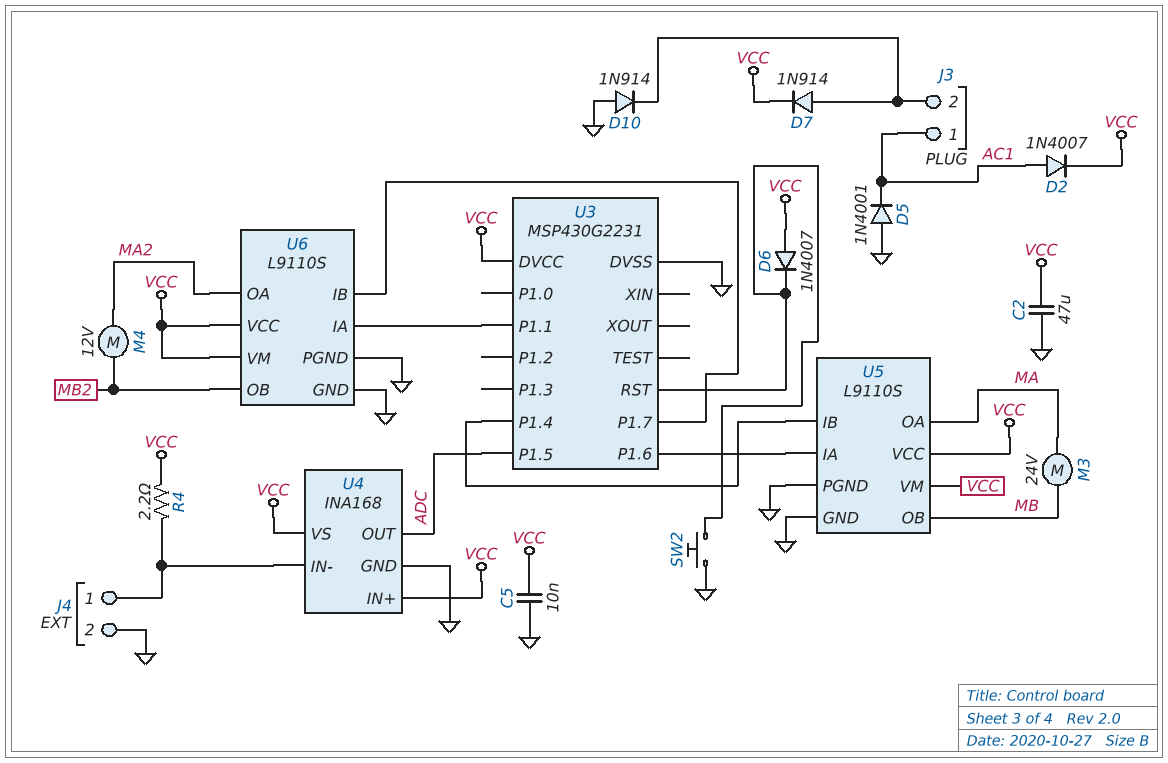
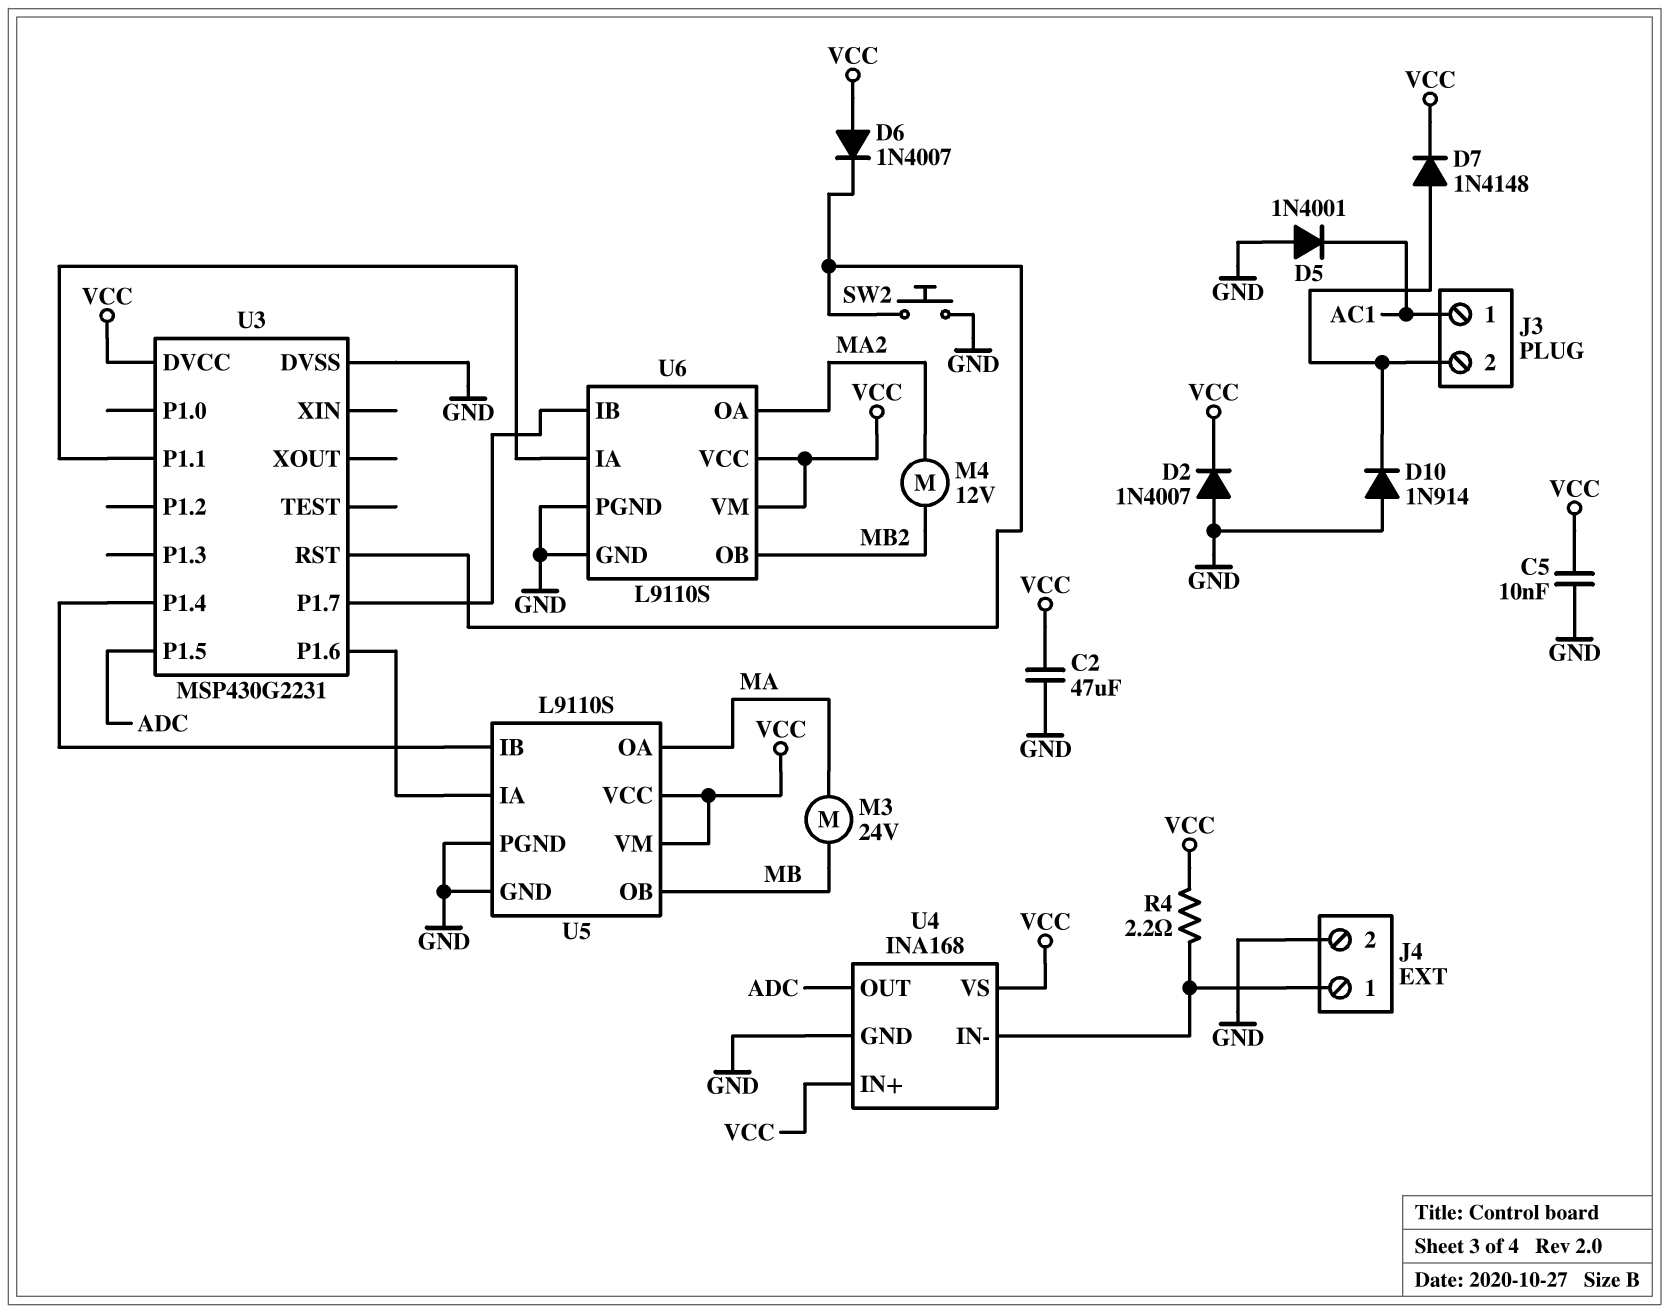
D2: diode 1N4007 (A AC1, K VCC) -> diode 1N4007 (A GND, K VCC)
D7: diode 1N914 (A J3/2, K VCC) -> diode 1N4148 (A J3/2, K VCC)

